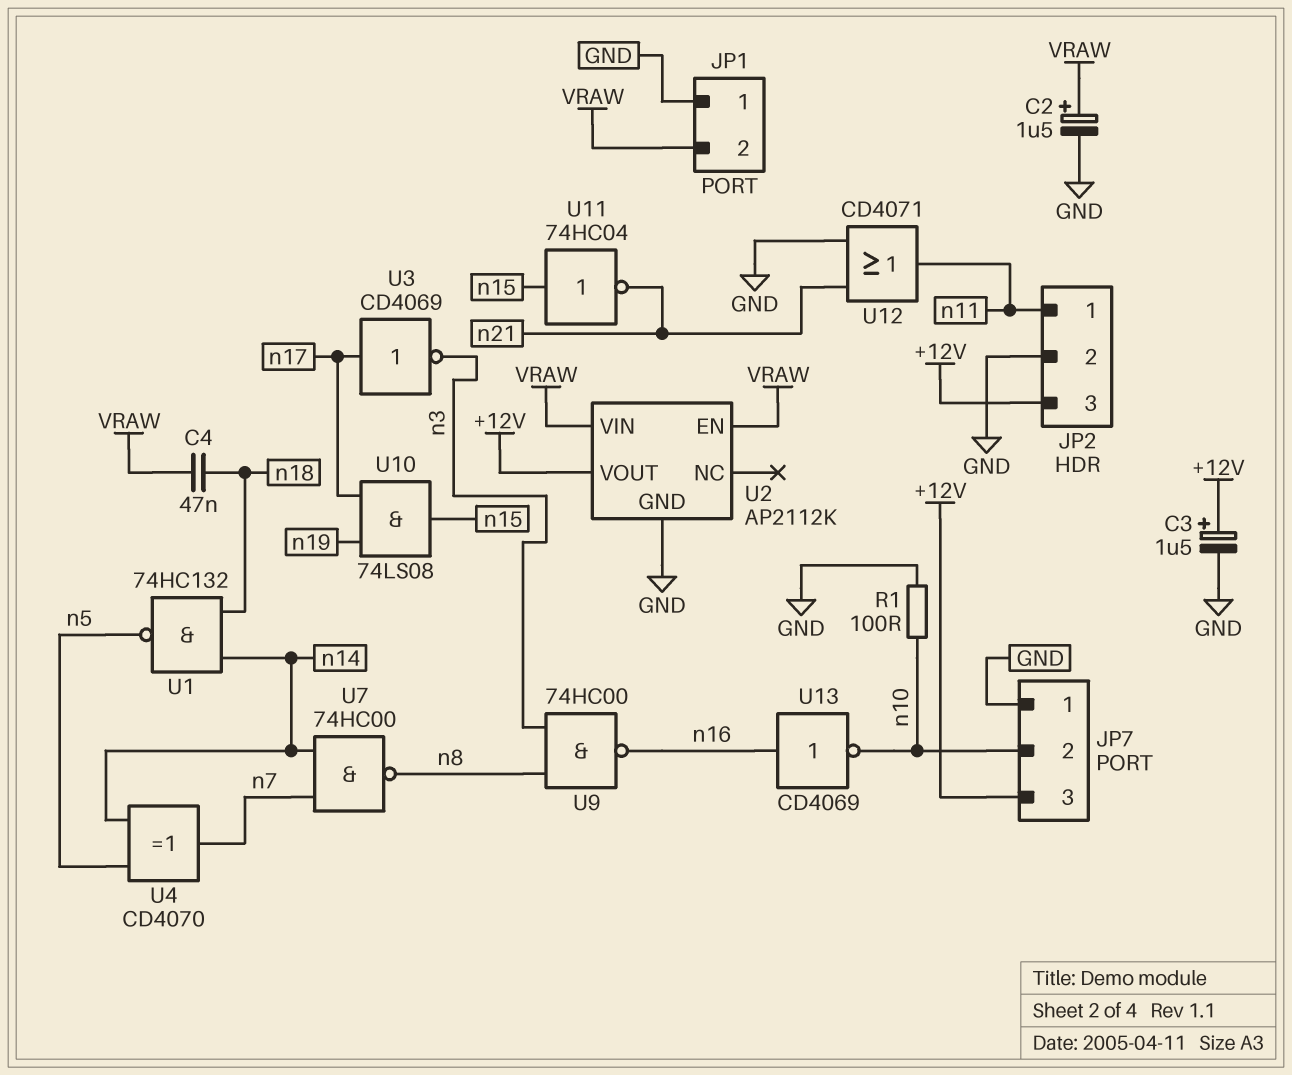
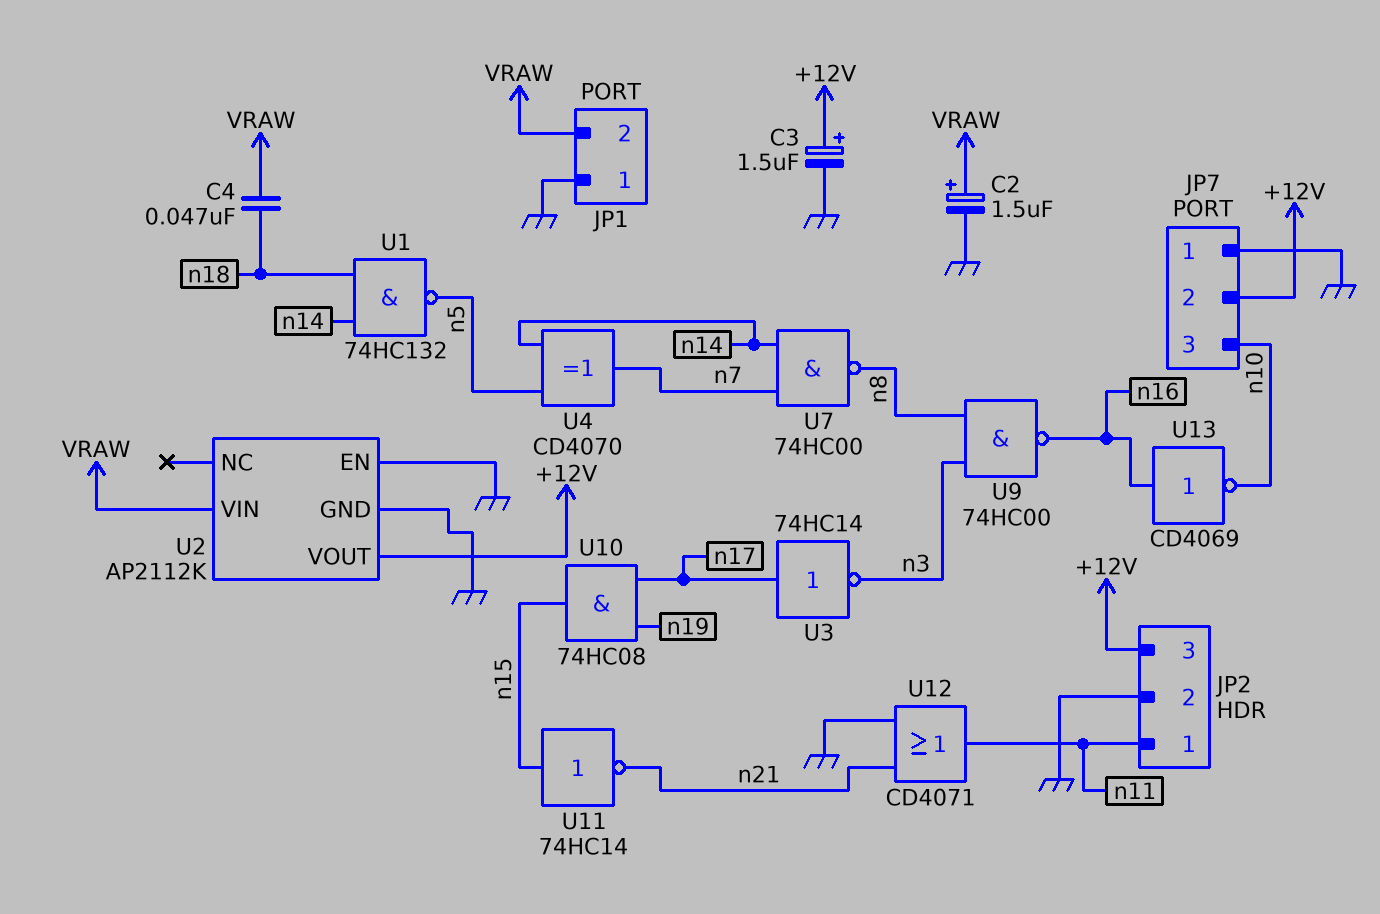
JP7 pin 2: n10 -> +12V
JP7 pin 3: +12V -> n10
R1: 100 (GND, n10) -> none
U2 pin EN: VRAW -> GND
U3: NOT CD4069 (in n17, out n3) -> NOT 74HC14 (in n17, out n3)
U10: AND 74LS08 (in n17, in n19, out n15) -> AND 74HC08 (in n17, in n19, out n15)
U11: NOT 74HC04 (in n15, out n21) -> NOT 74HC14 (in n15, out n21)

